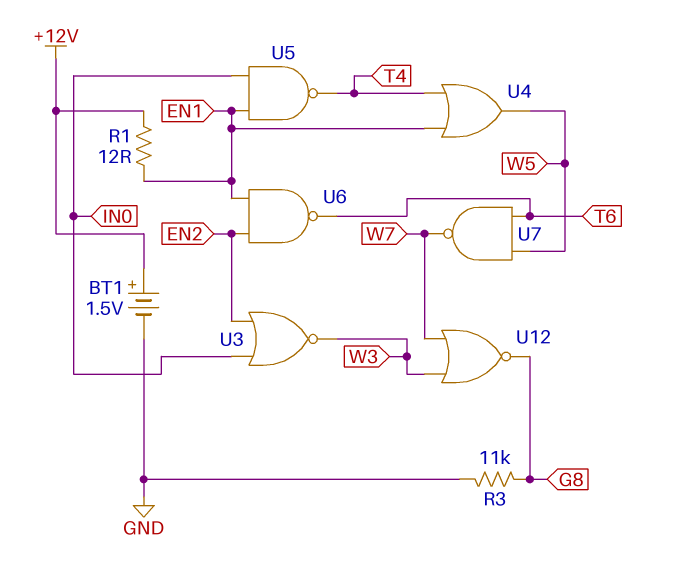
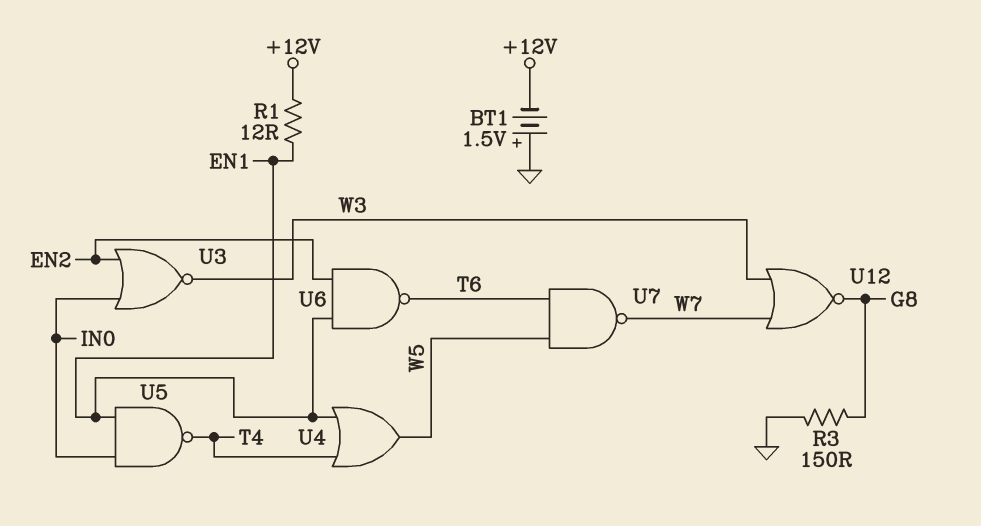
BT1: 1.5V (plus +12V, minus GND) -> 1.5V (plus GND, minus +12V)
R3: 11k (G8, GND) -> 150 (G8, GND)

